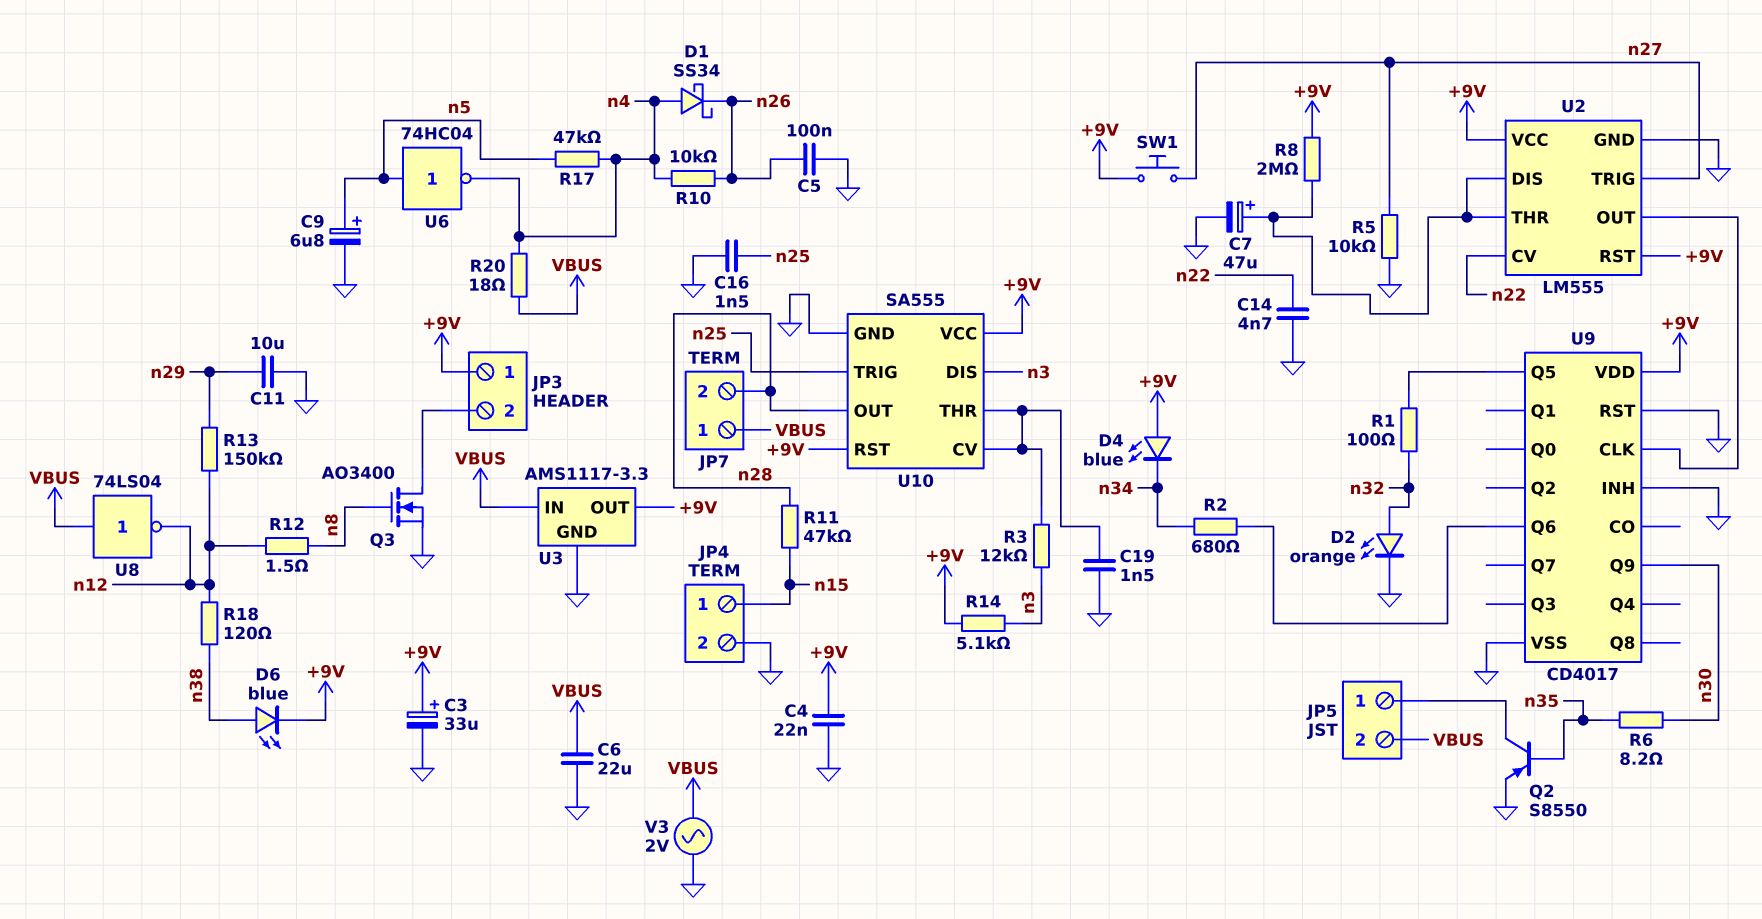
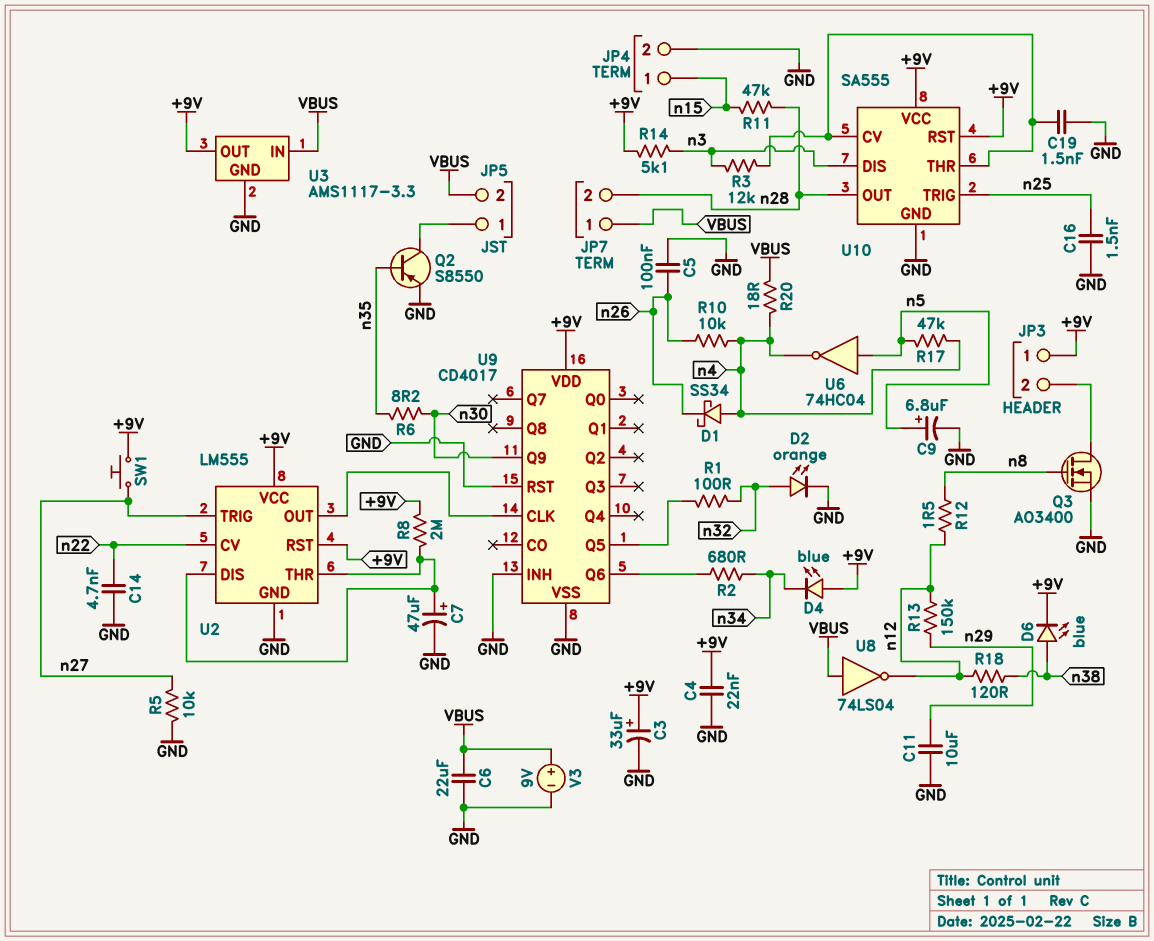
V3: AC 2V (GND, VBUS) -> 9V (plus VBUS, minus GND)

